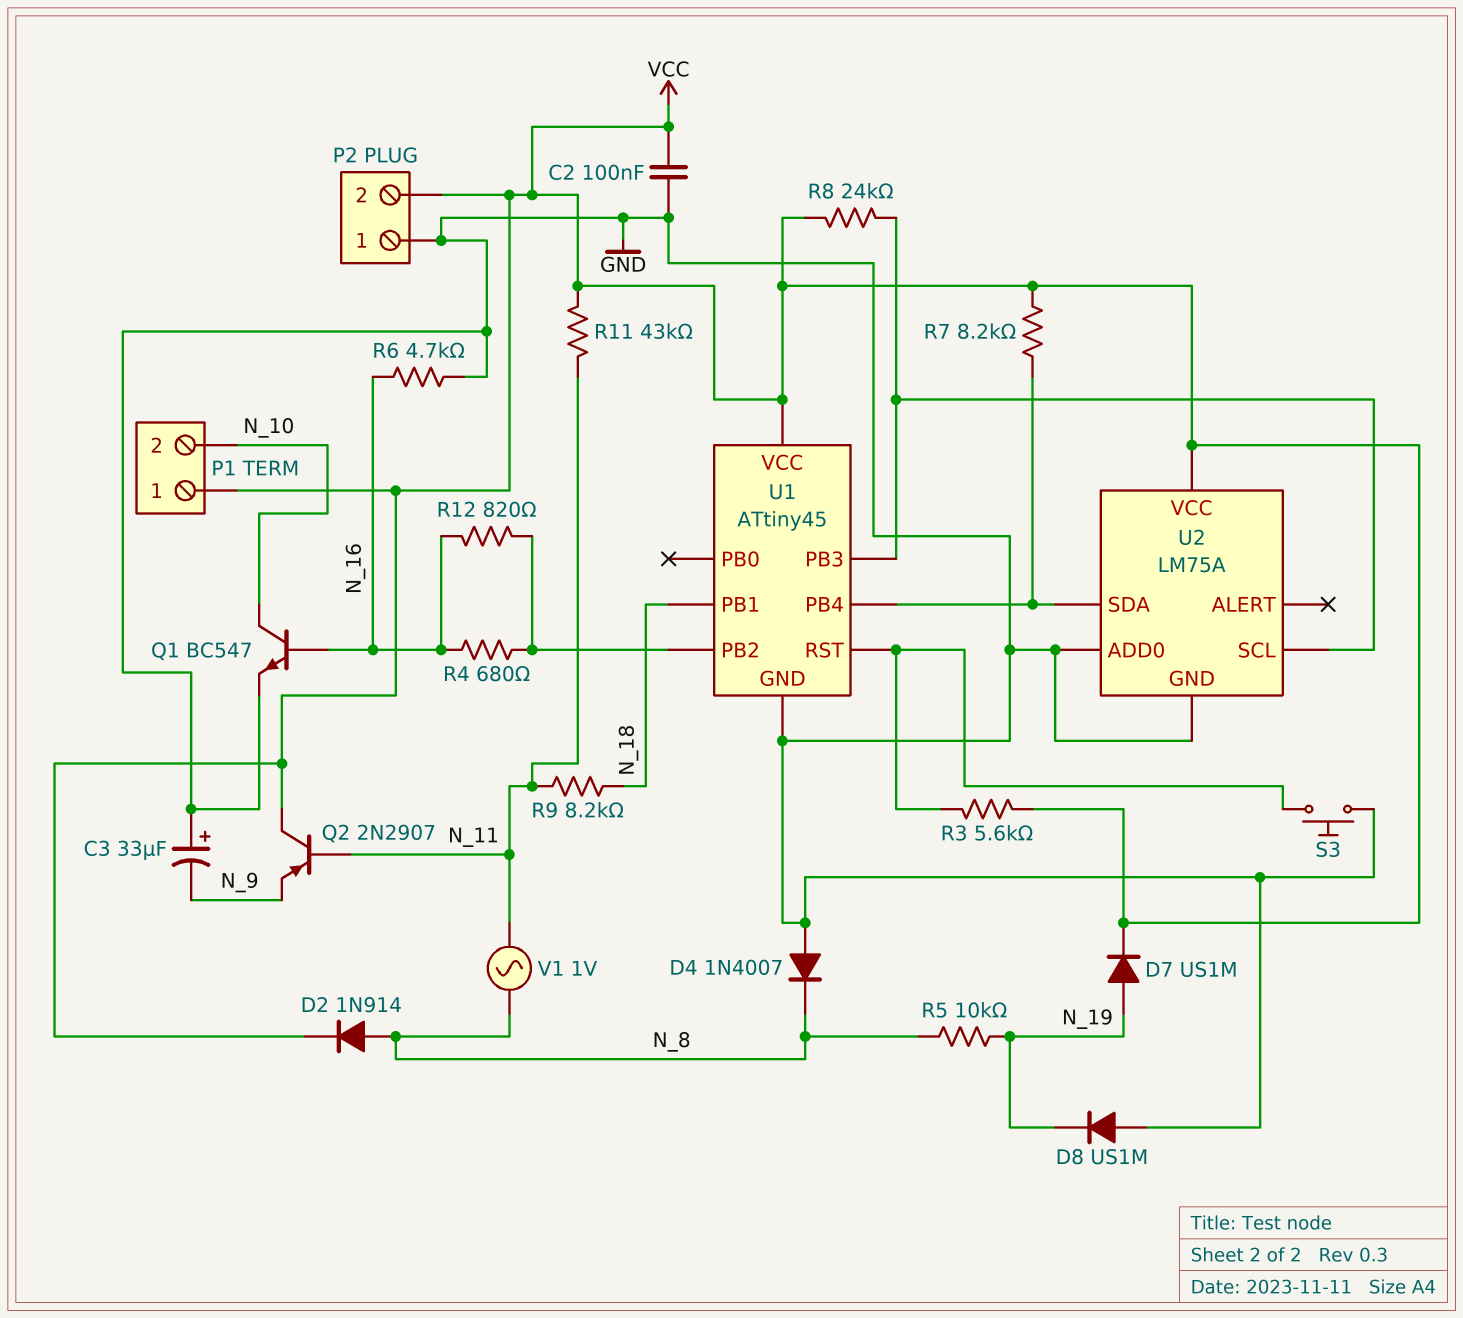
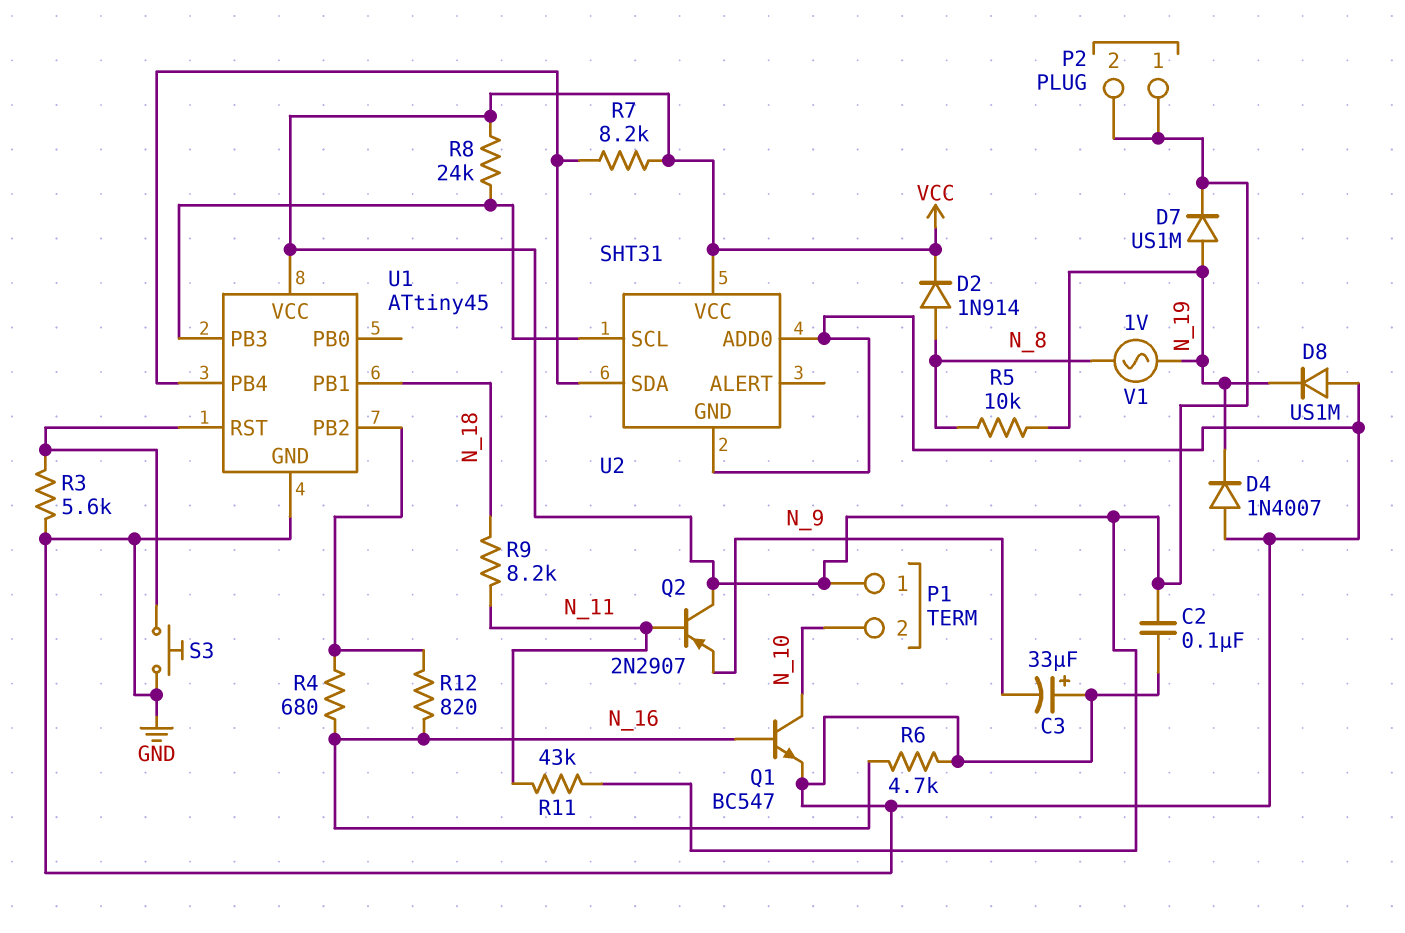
D4: diode 1N4007 (A GND, K N_8) -> diode 1N4007 (A GND, K N_19)
P2 pin 1: GND -> VCC
R3: 5.6k (U1/RST, VCC) -> 5.6k (GND, U1/RST)
U2: LM75A -> SHT31
V1: AC 1V (N_8, N_11) -> AC 1V (N_8, N_19)

